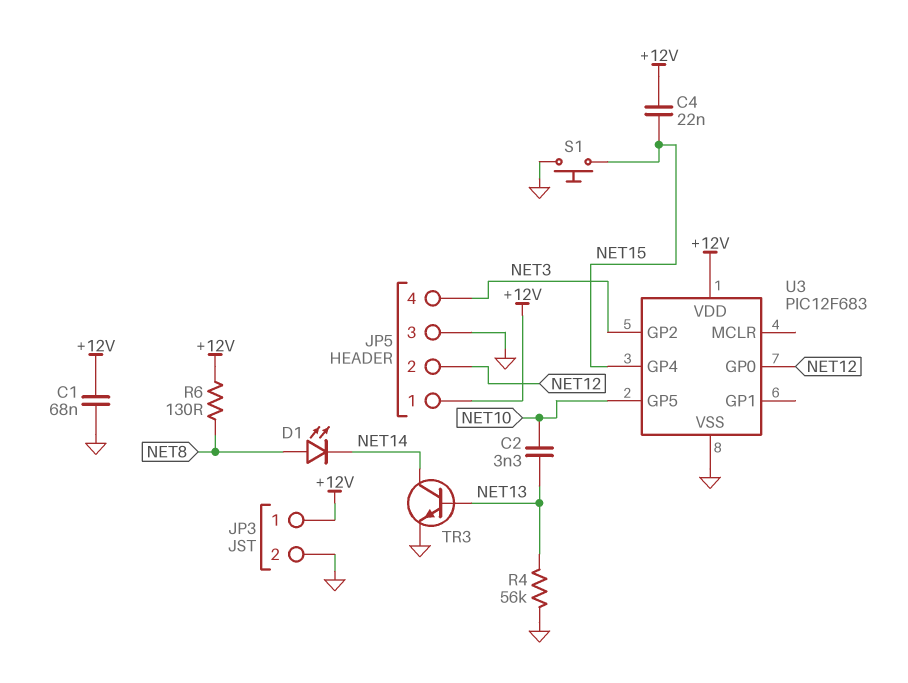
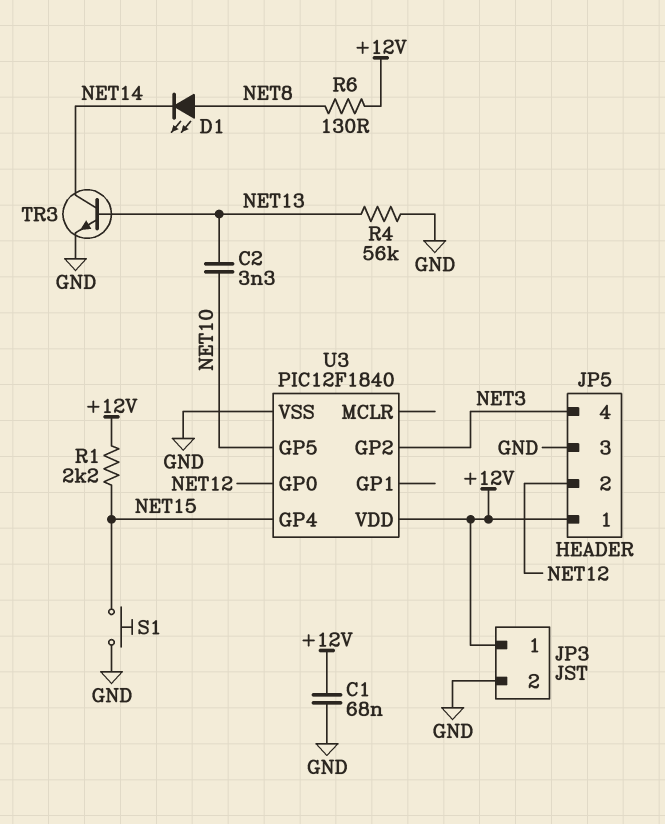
C4: 22nF (+12V, NET15) -> none
R1: none -> 2.2k (+12V, NET15)
U3: PIC12F683 -> PIC12F1840

